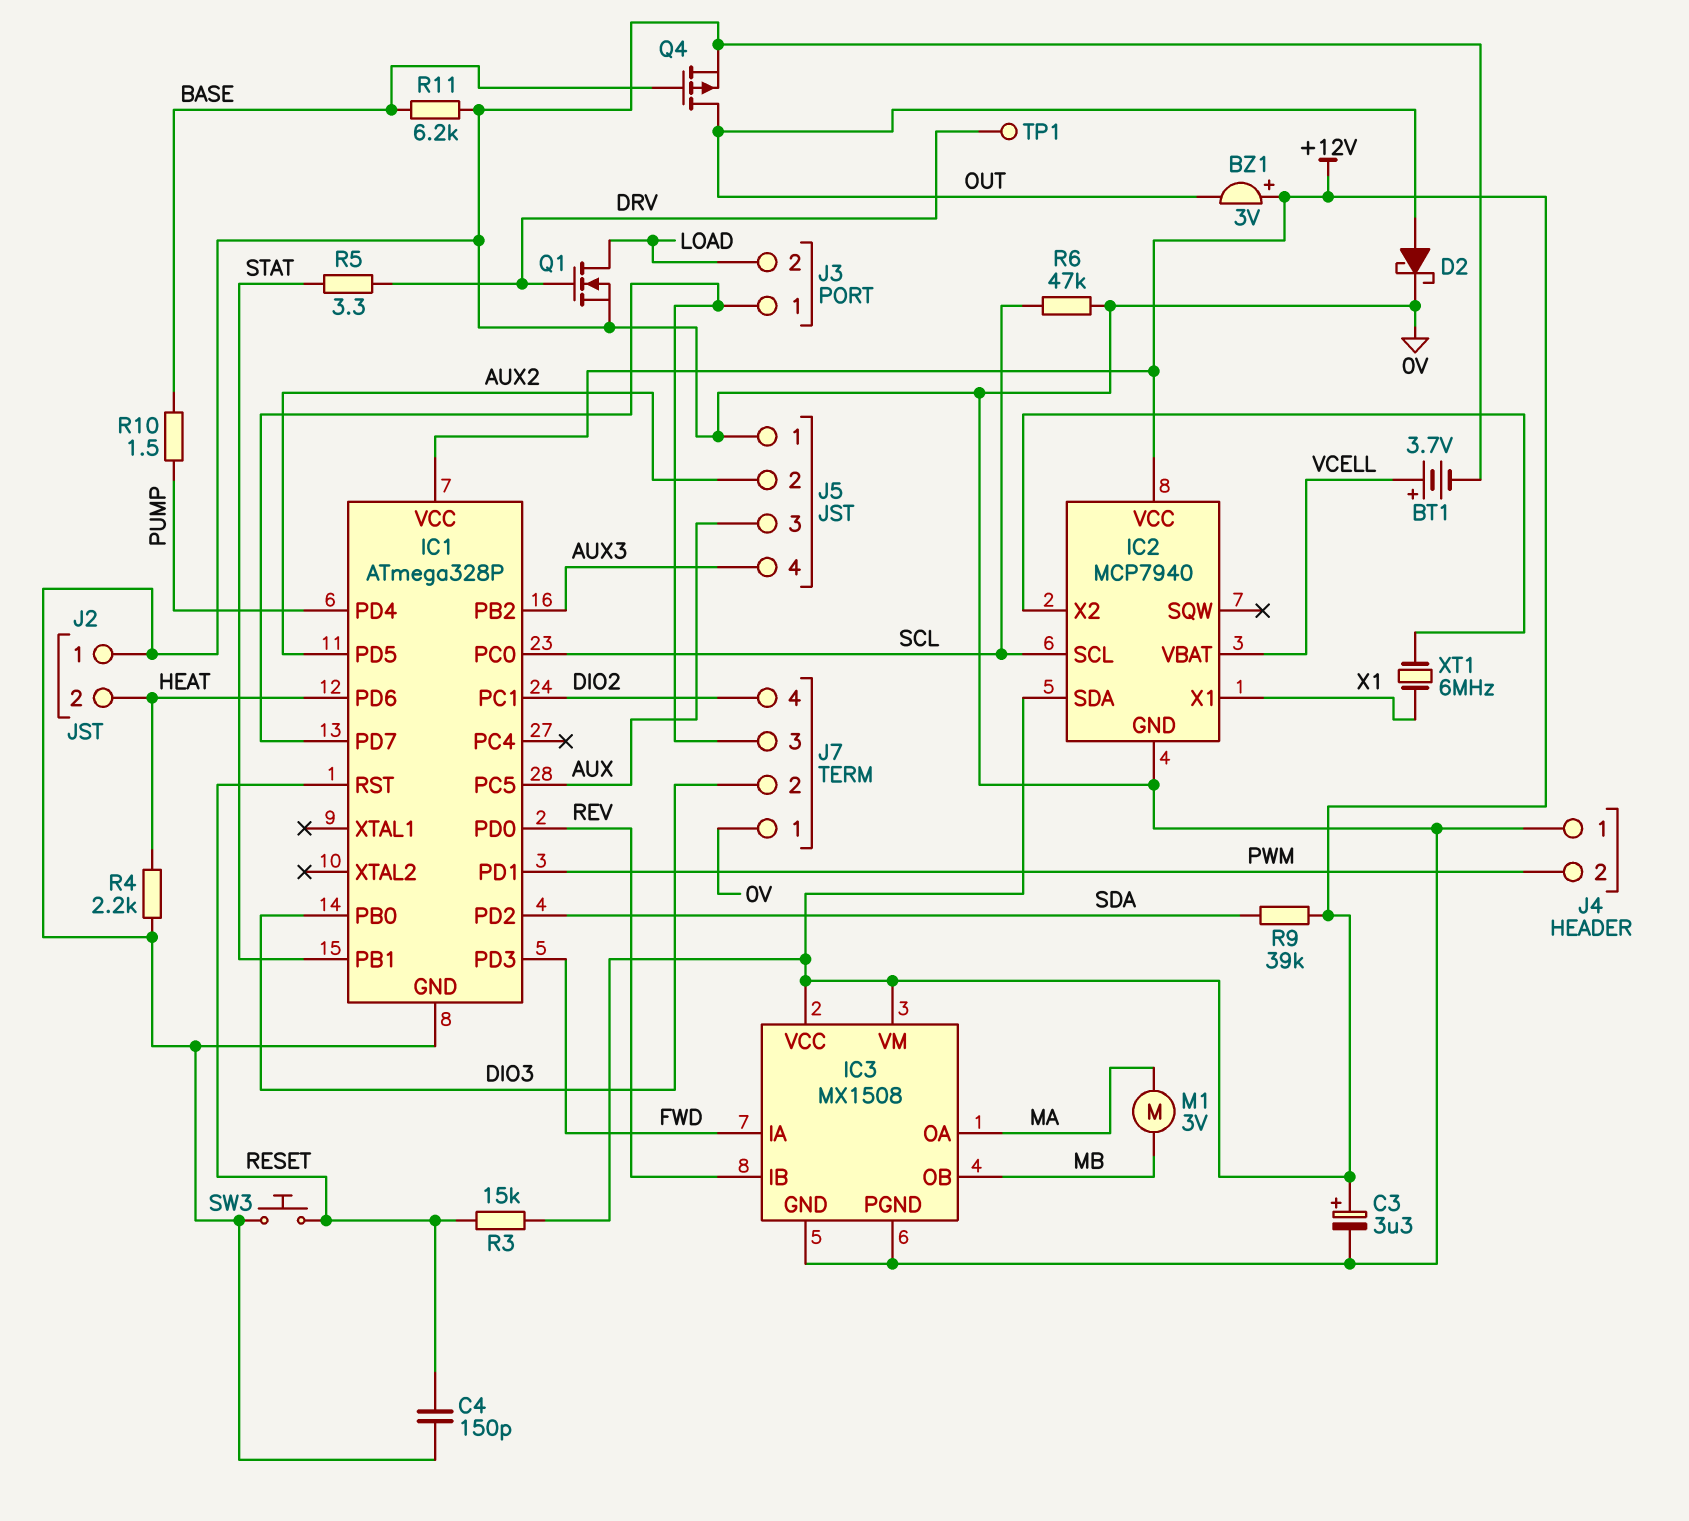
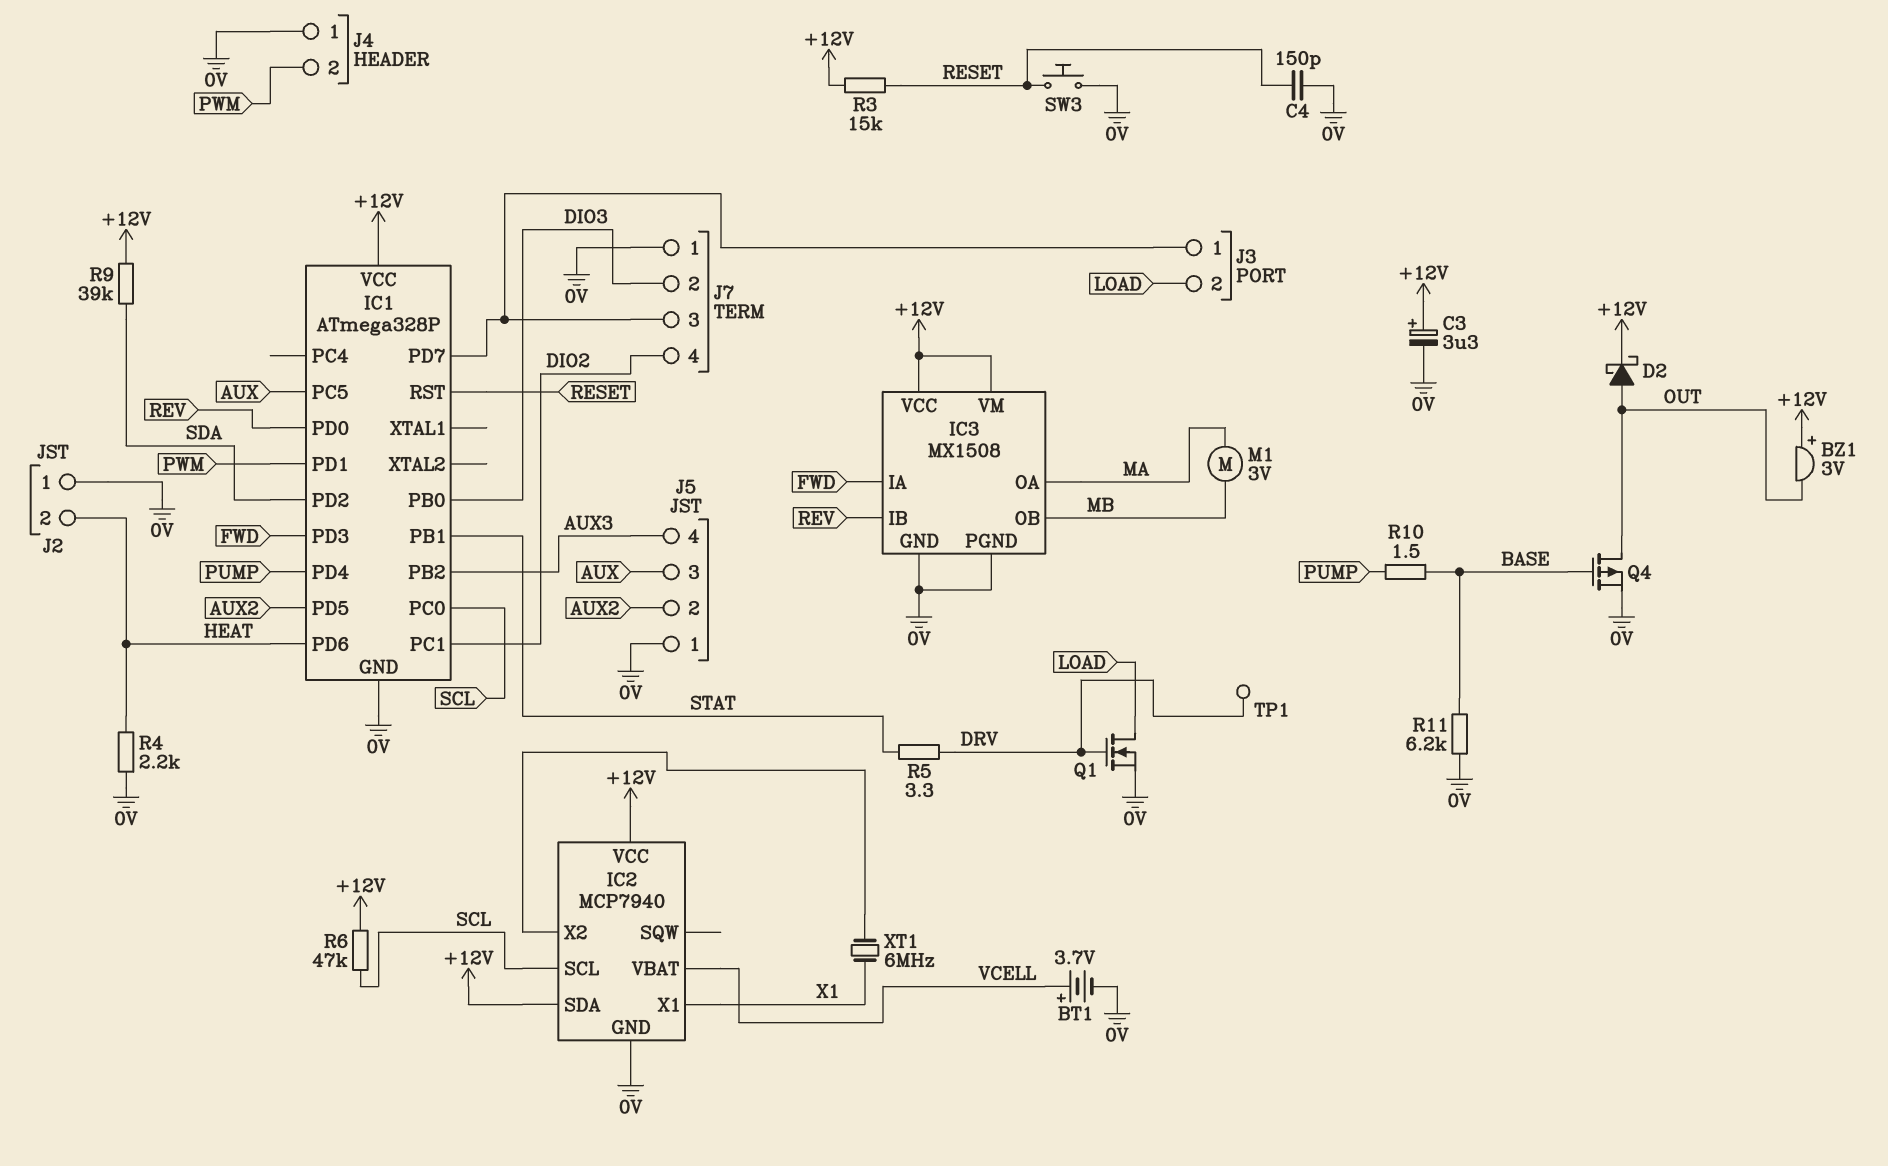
D2: schottky (A OUT, K 0V) -> schottky (A OUT, K +12V)
R6: 47k (0V, SCL) -> 47k (+12V, SCL)

